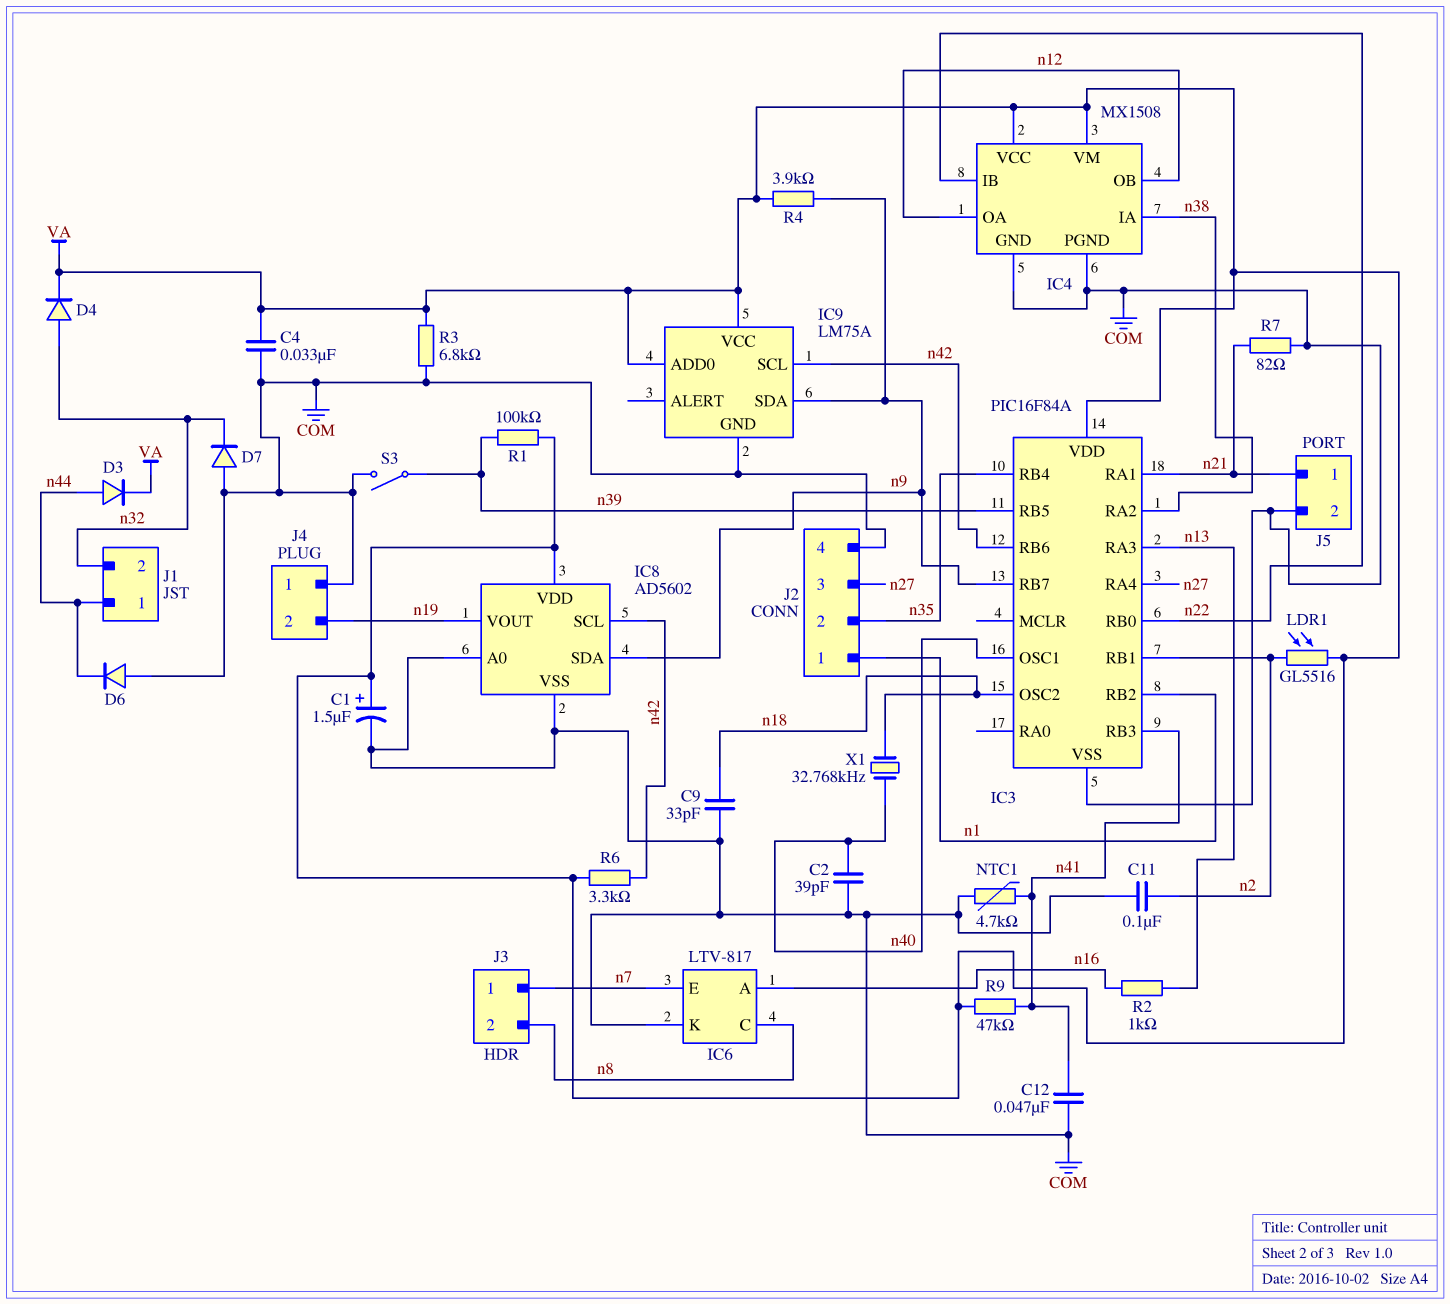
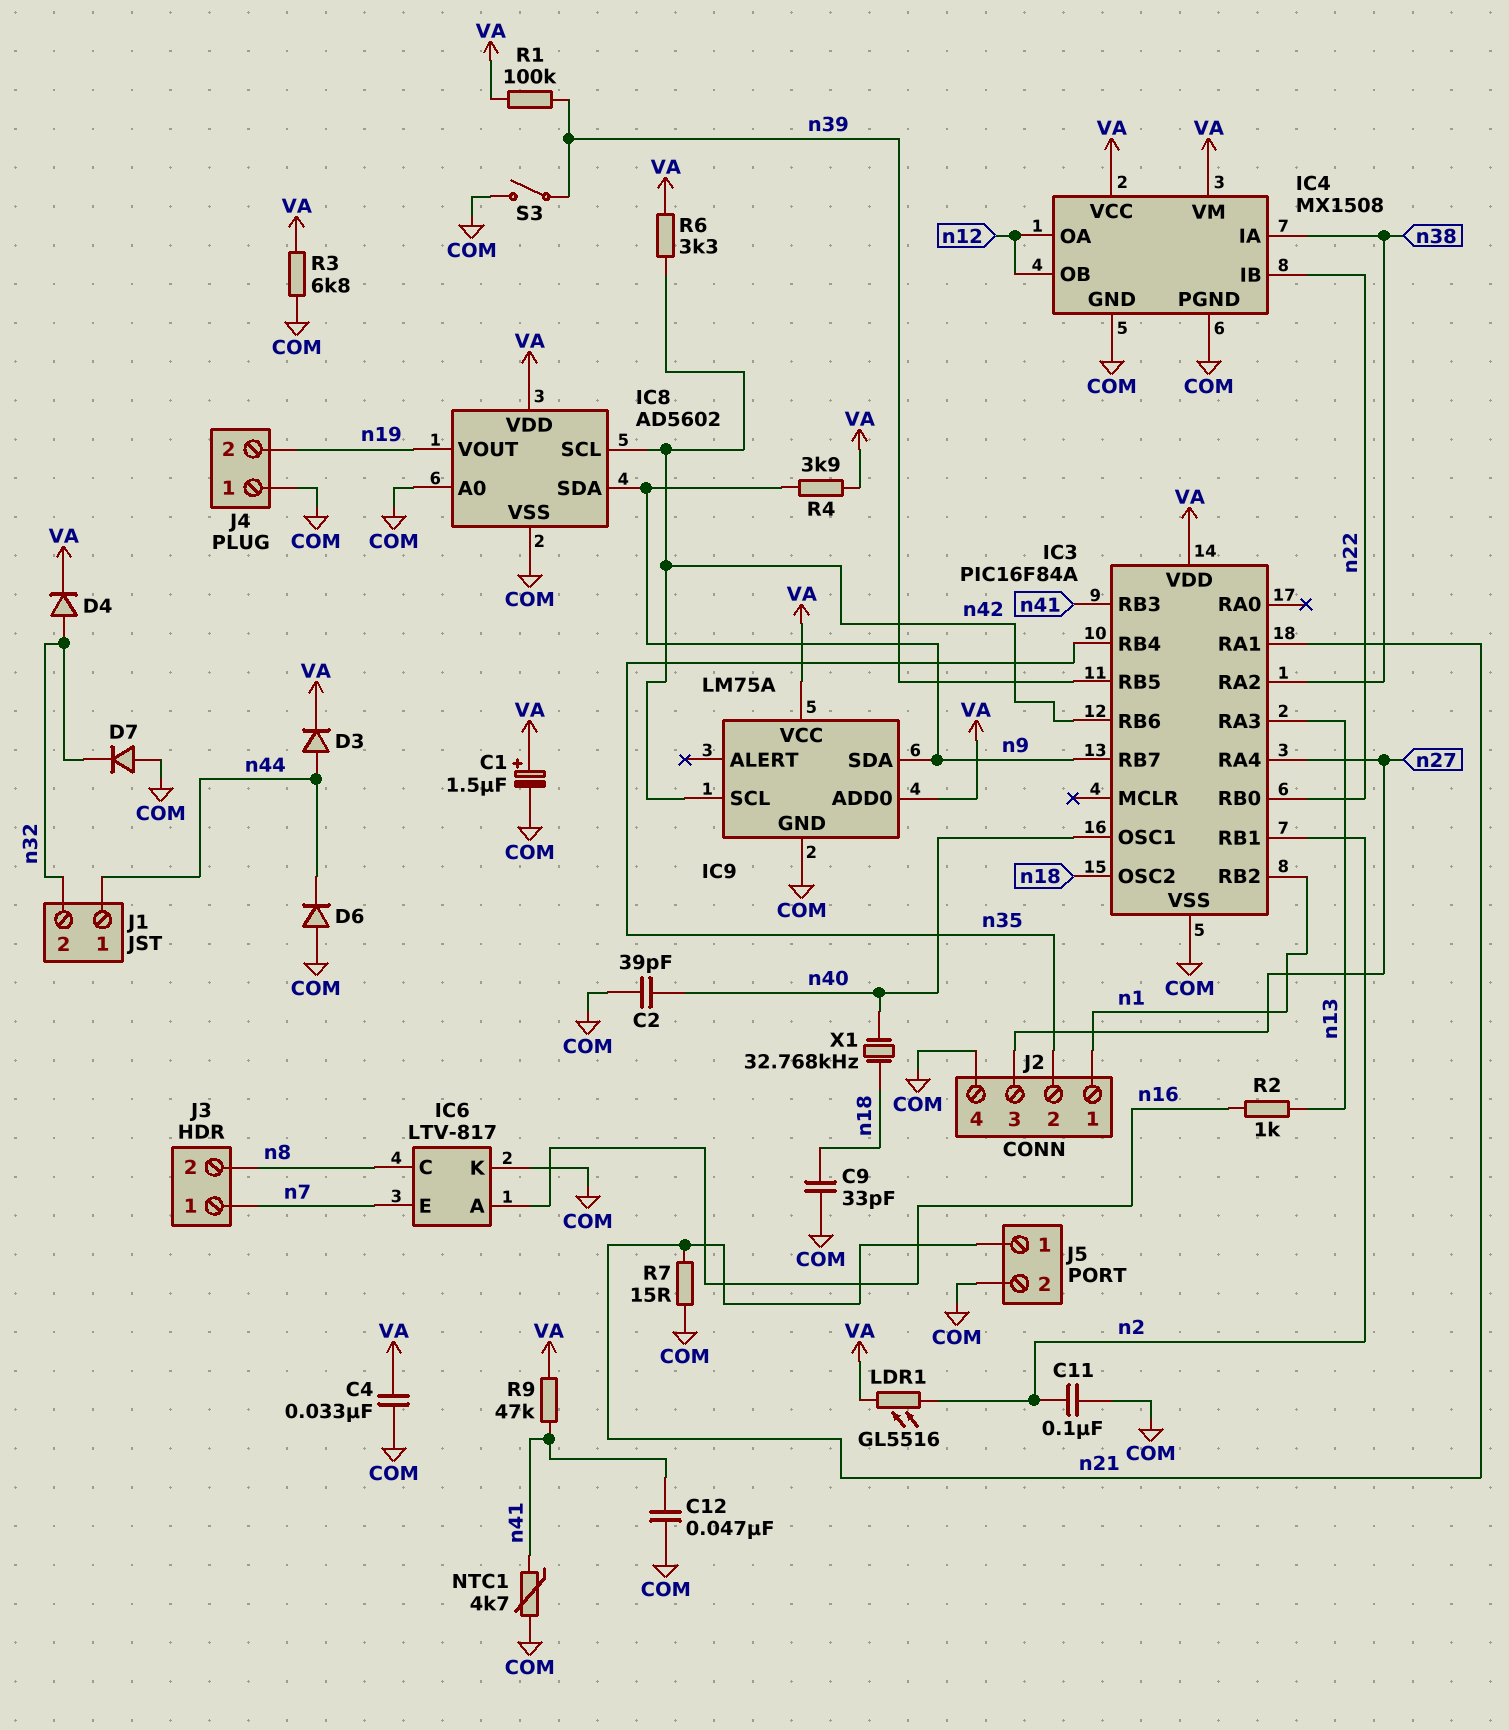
R7: 82 (COM, n21) -> 15 (COM, n21)

